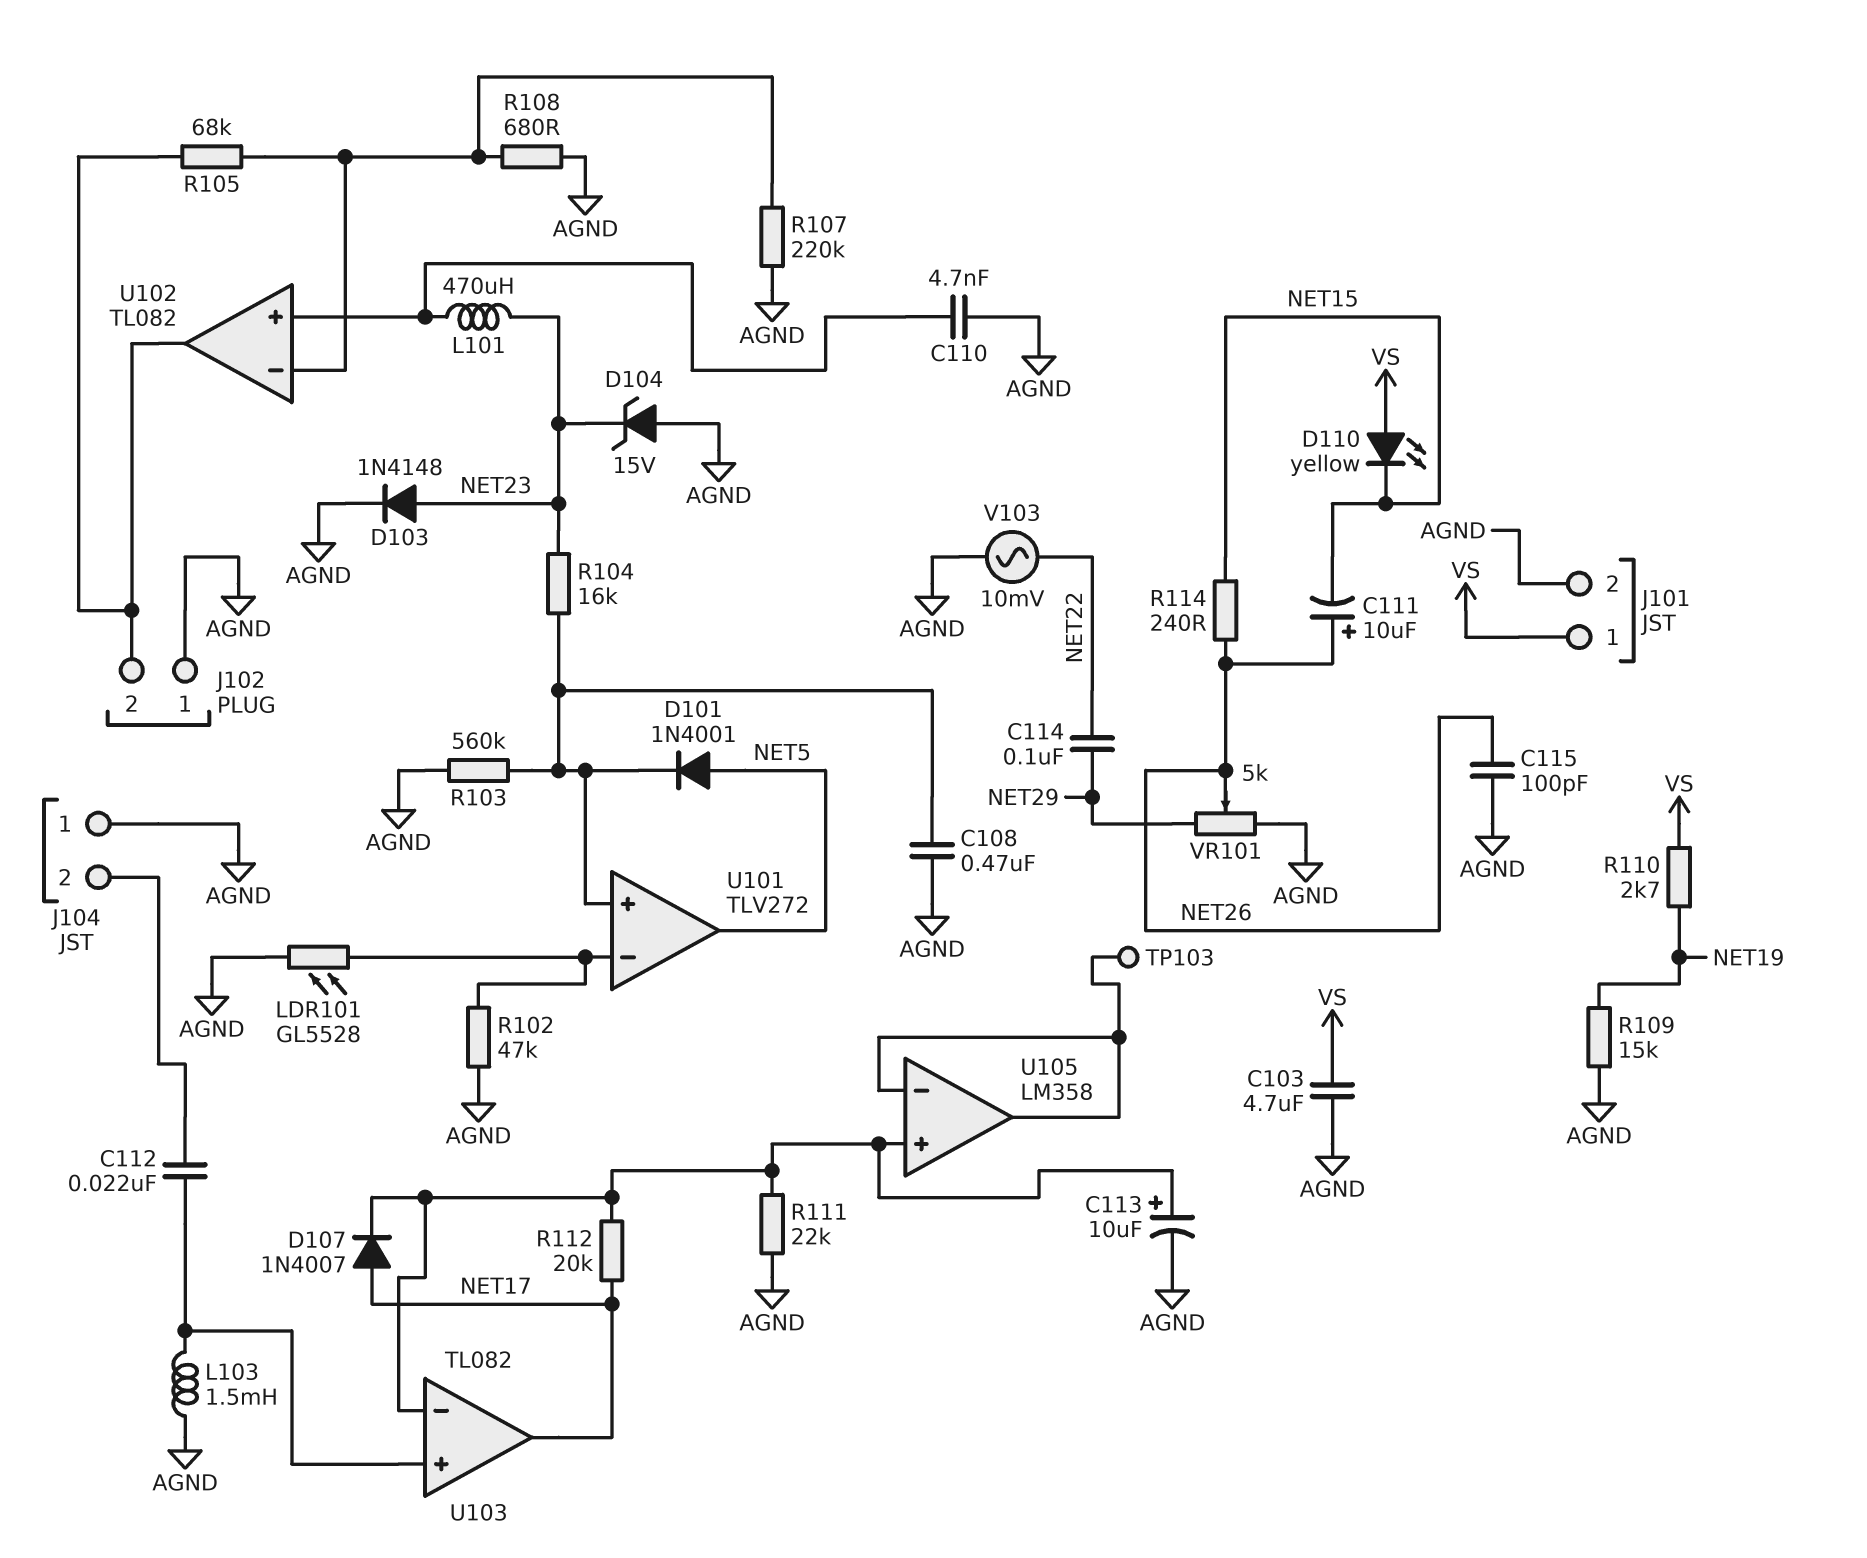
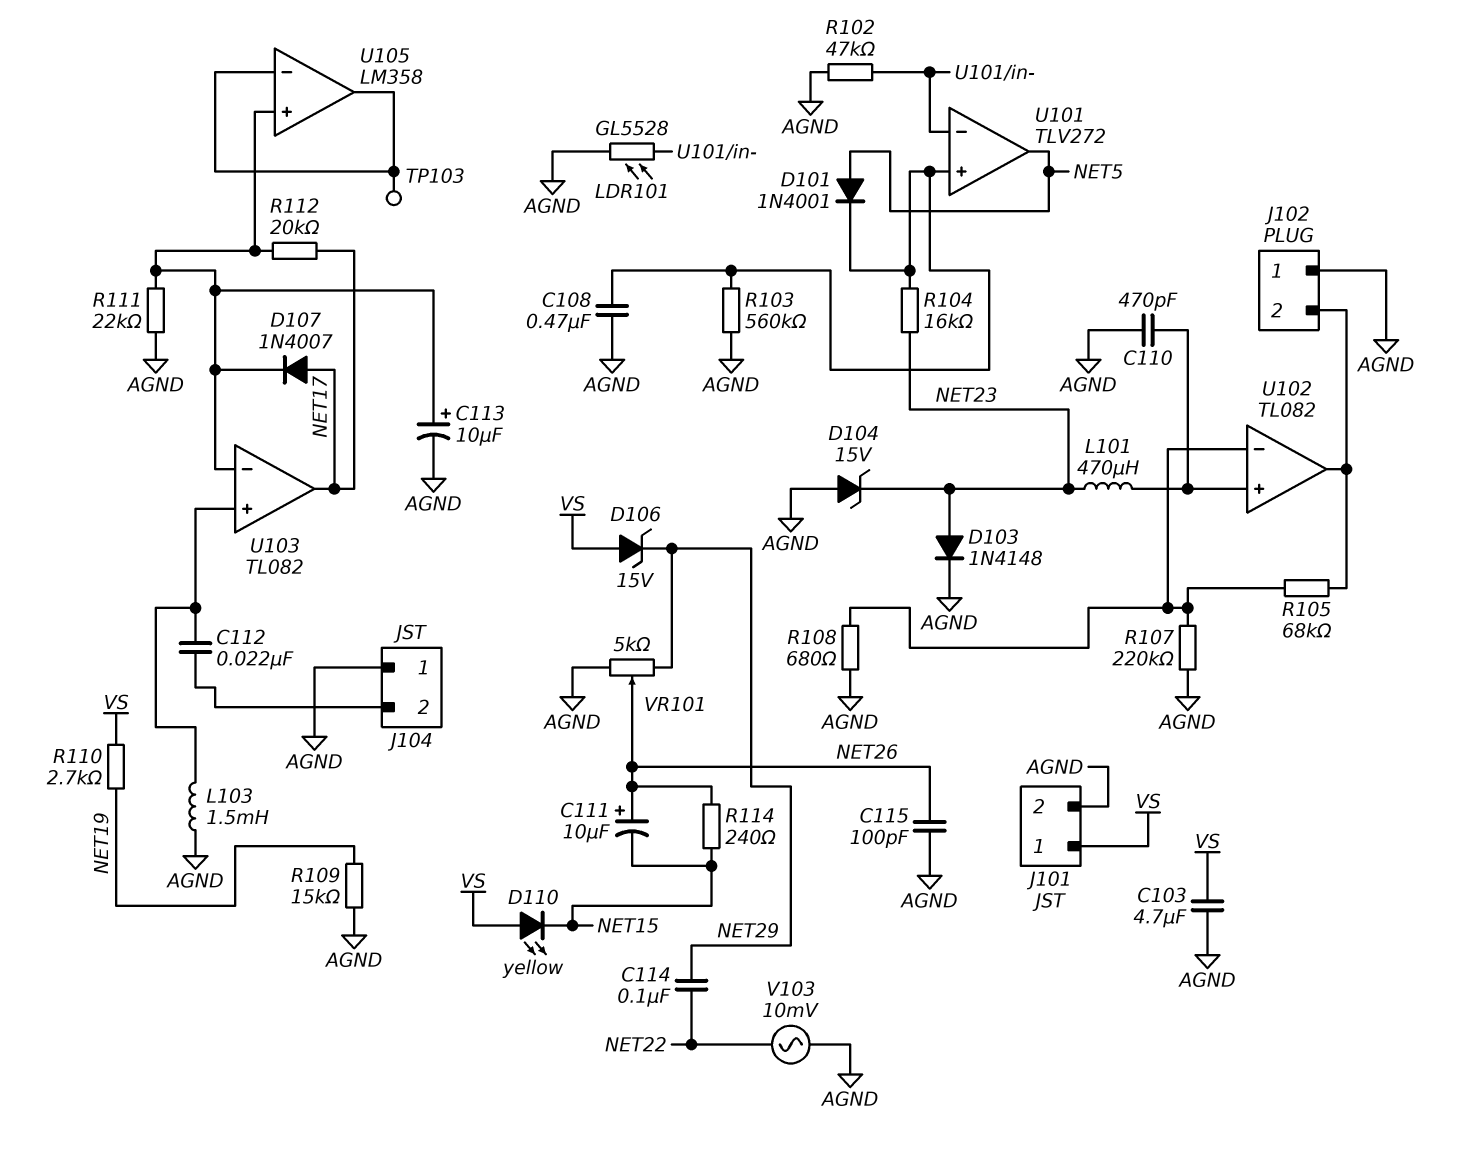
C110: 4.7nF (AGND, U102/in+) -> 470pF (AGND, U102/in+)
D106: none -> zener 15V (A VS, K NET29)

